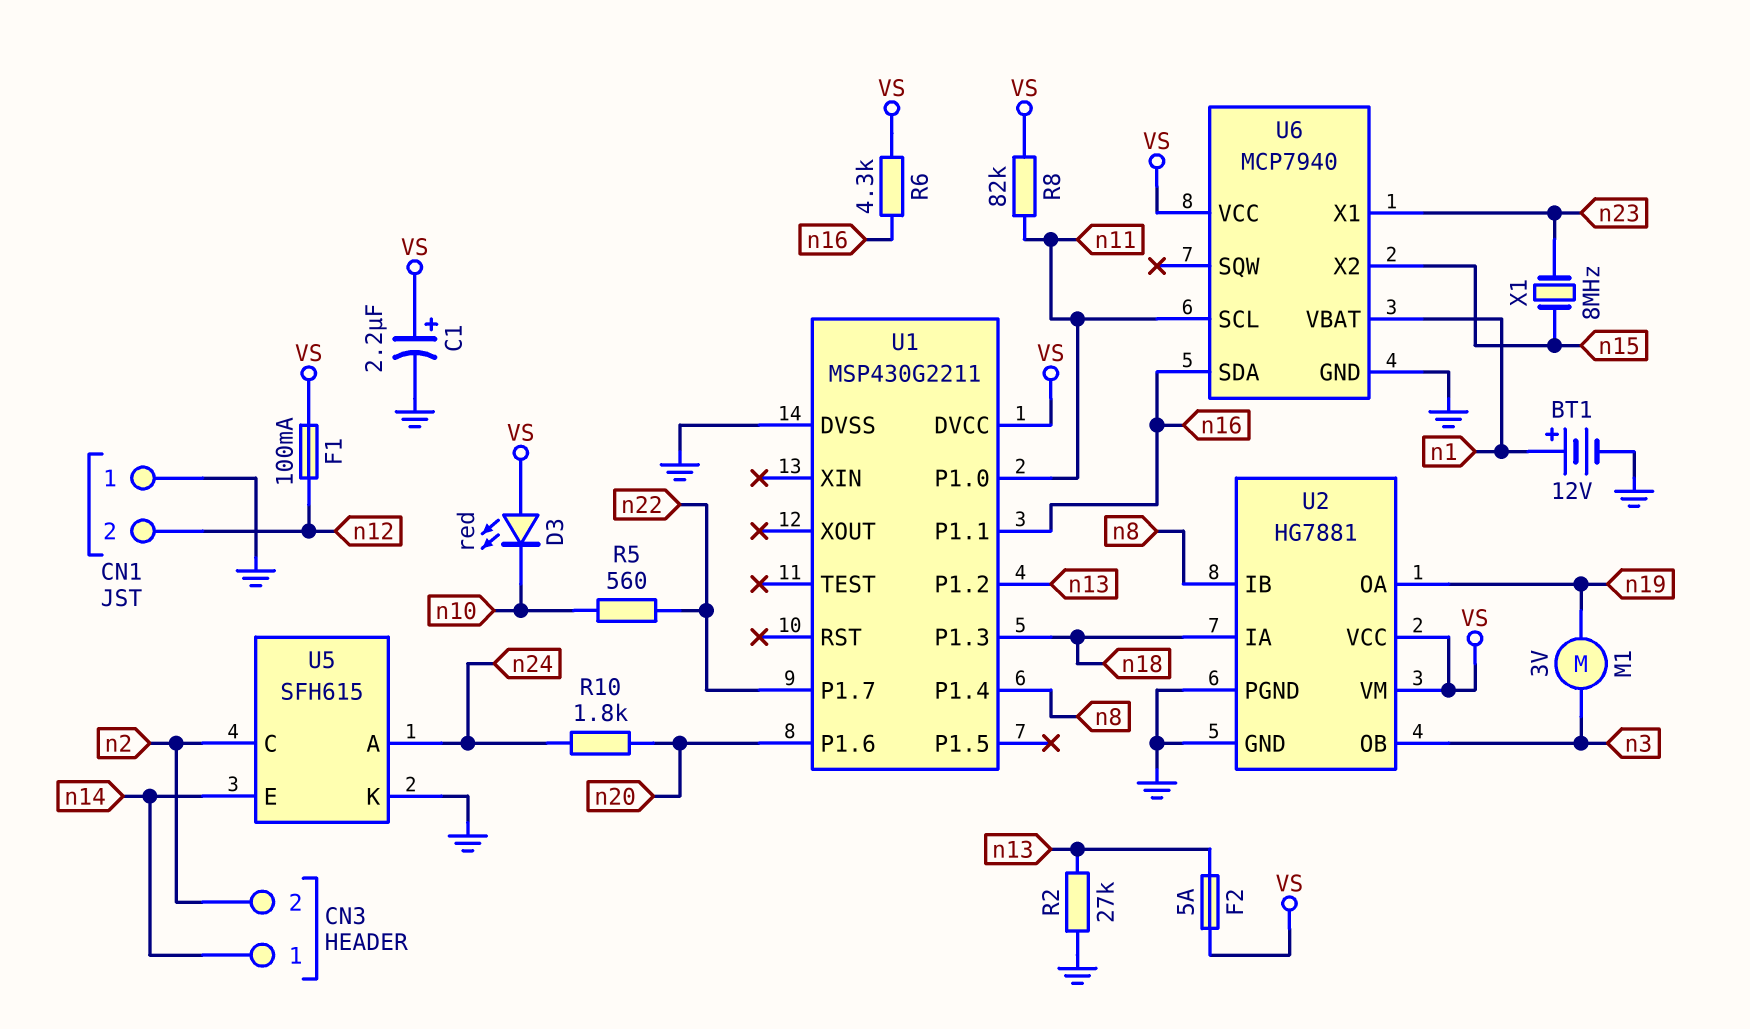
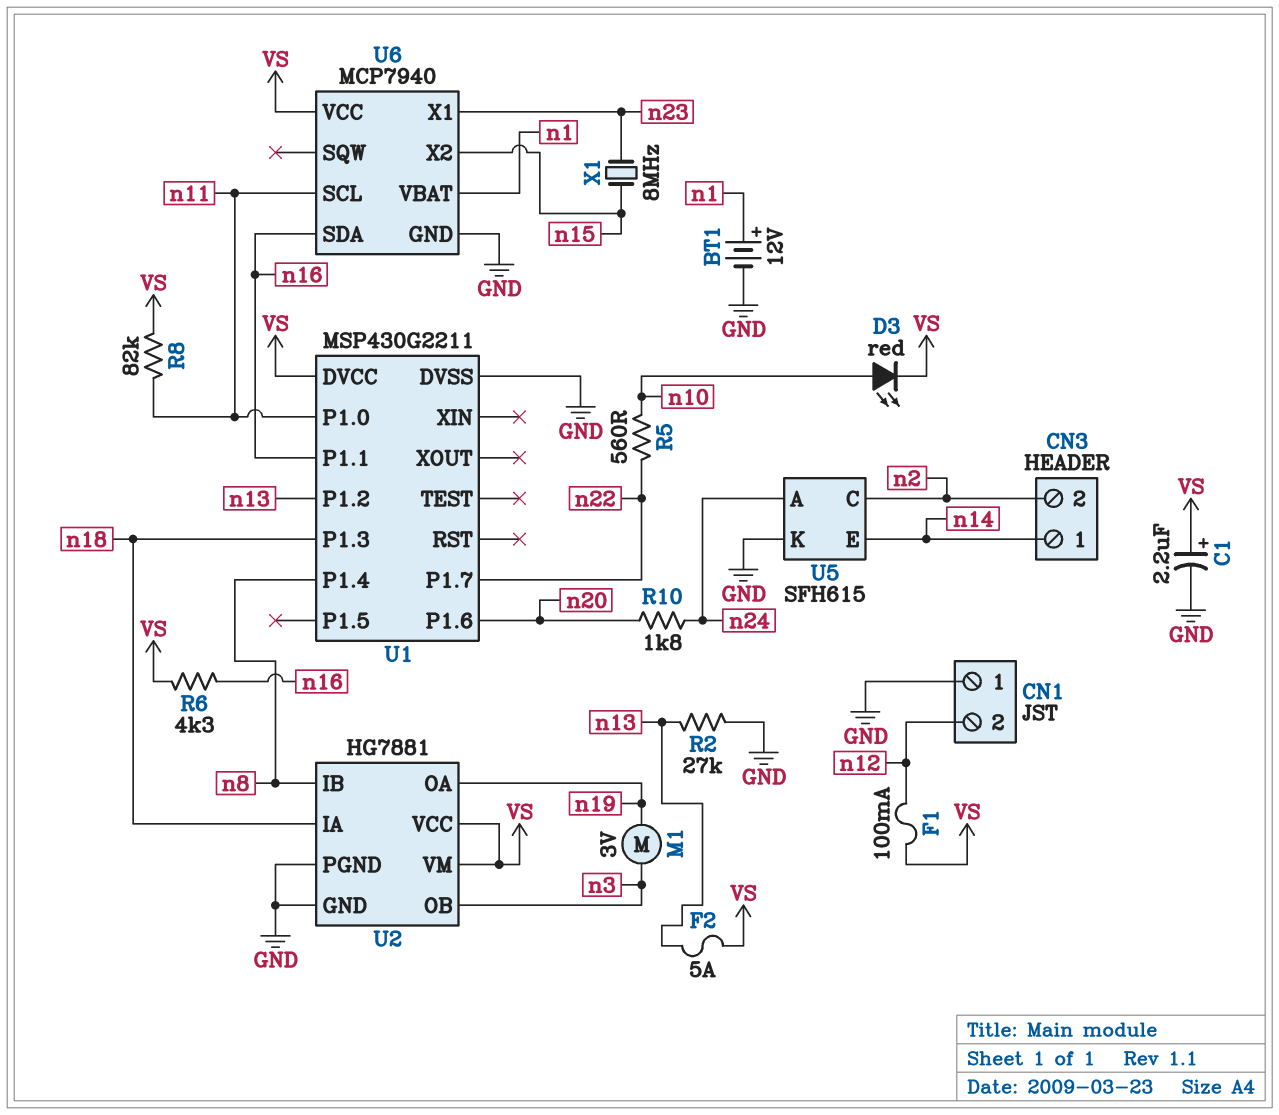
D3: LED red (A VS, K n10) -> LED red (A n10, K VS)

